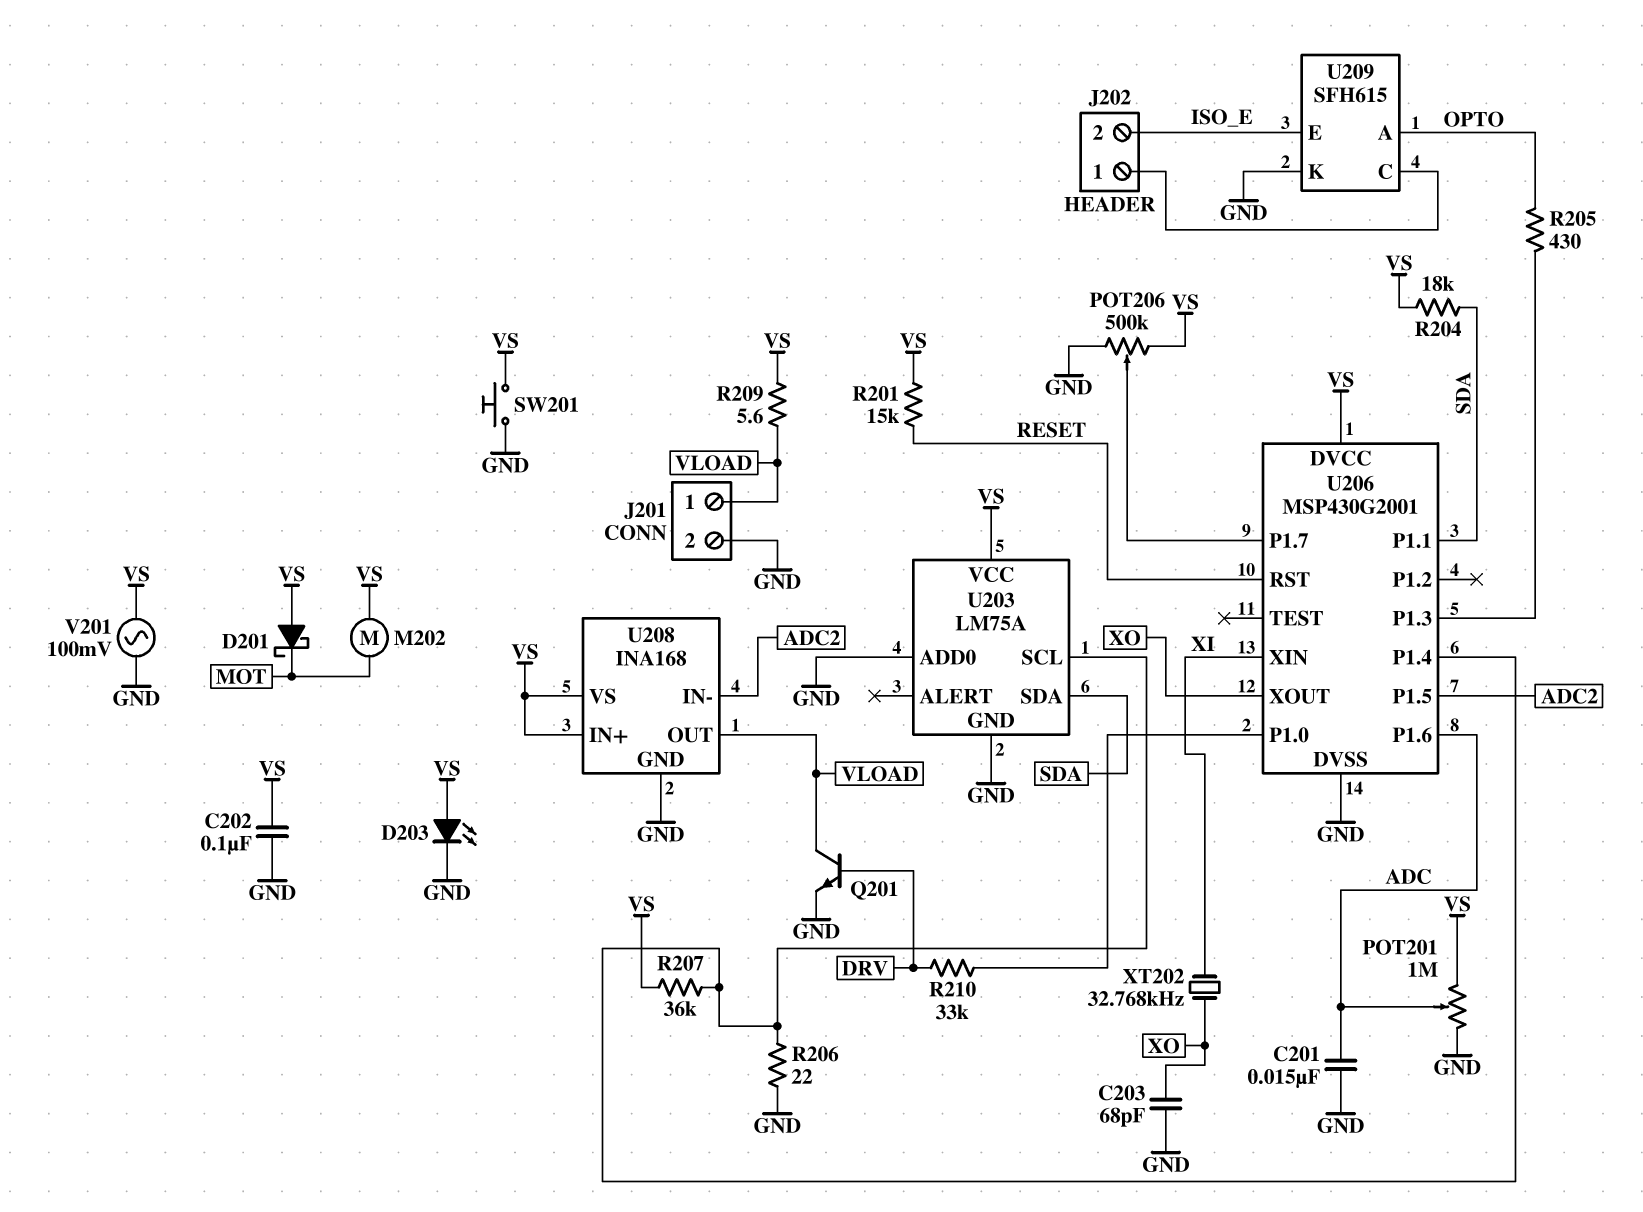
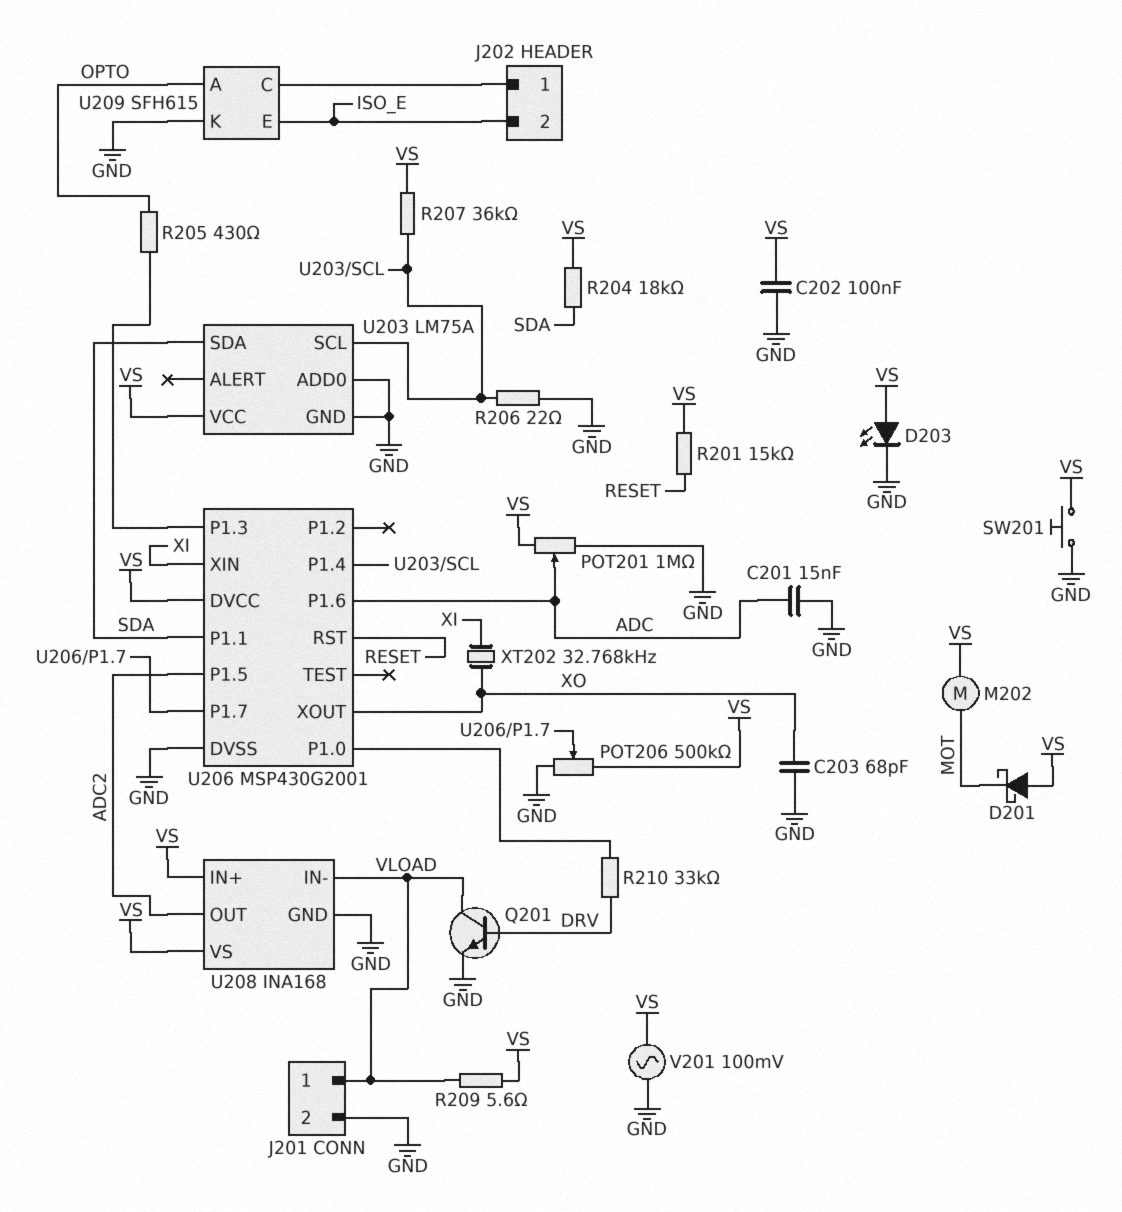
U208 pin IN-: ADC2 -> VLOAD
U208 pin OUT: VLOAD -> ADC2

